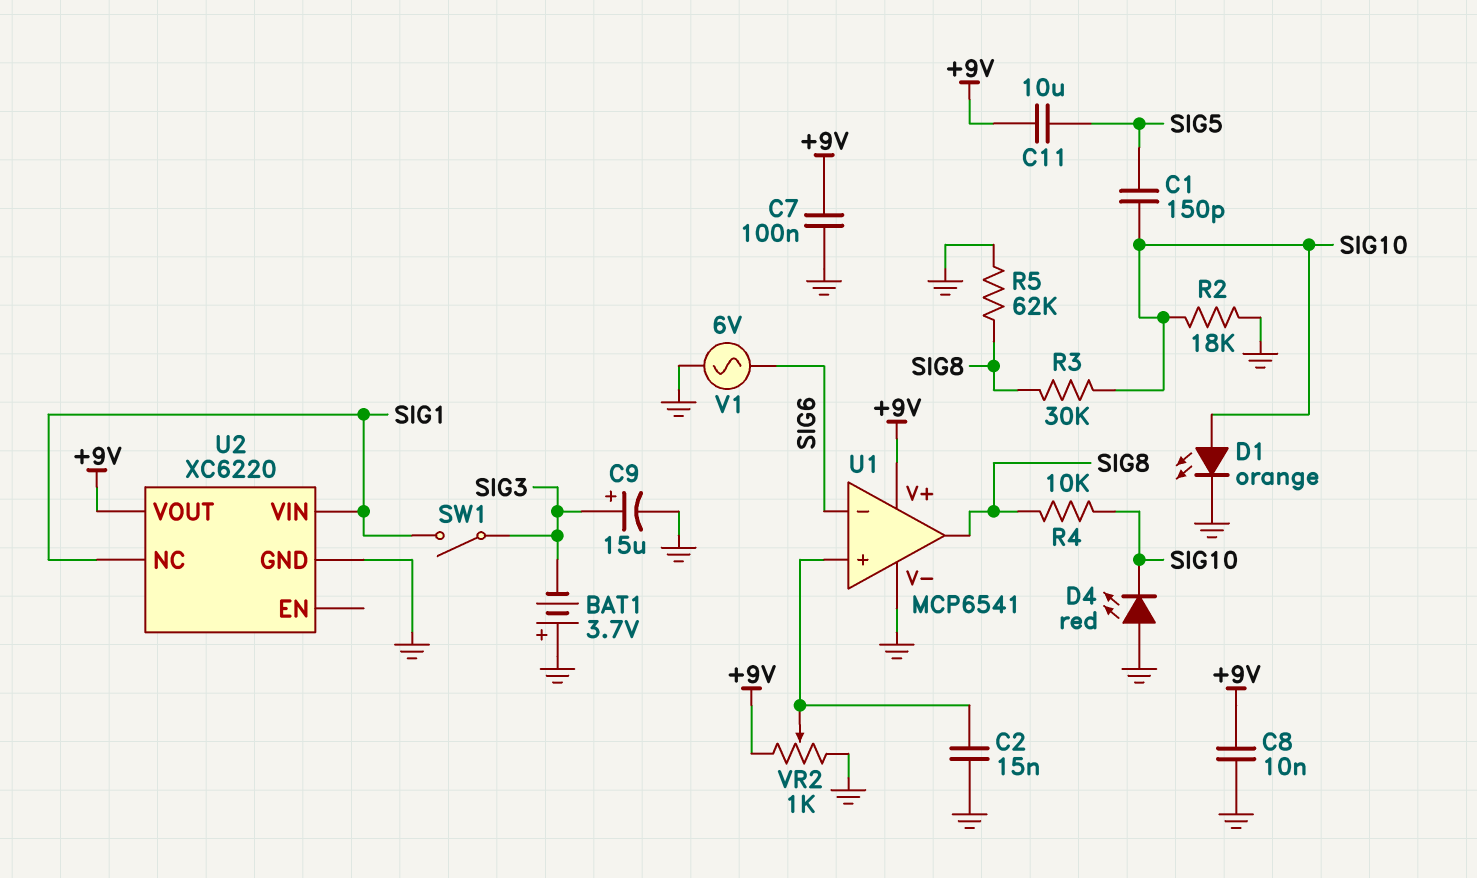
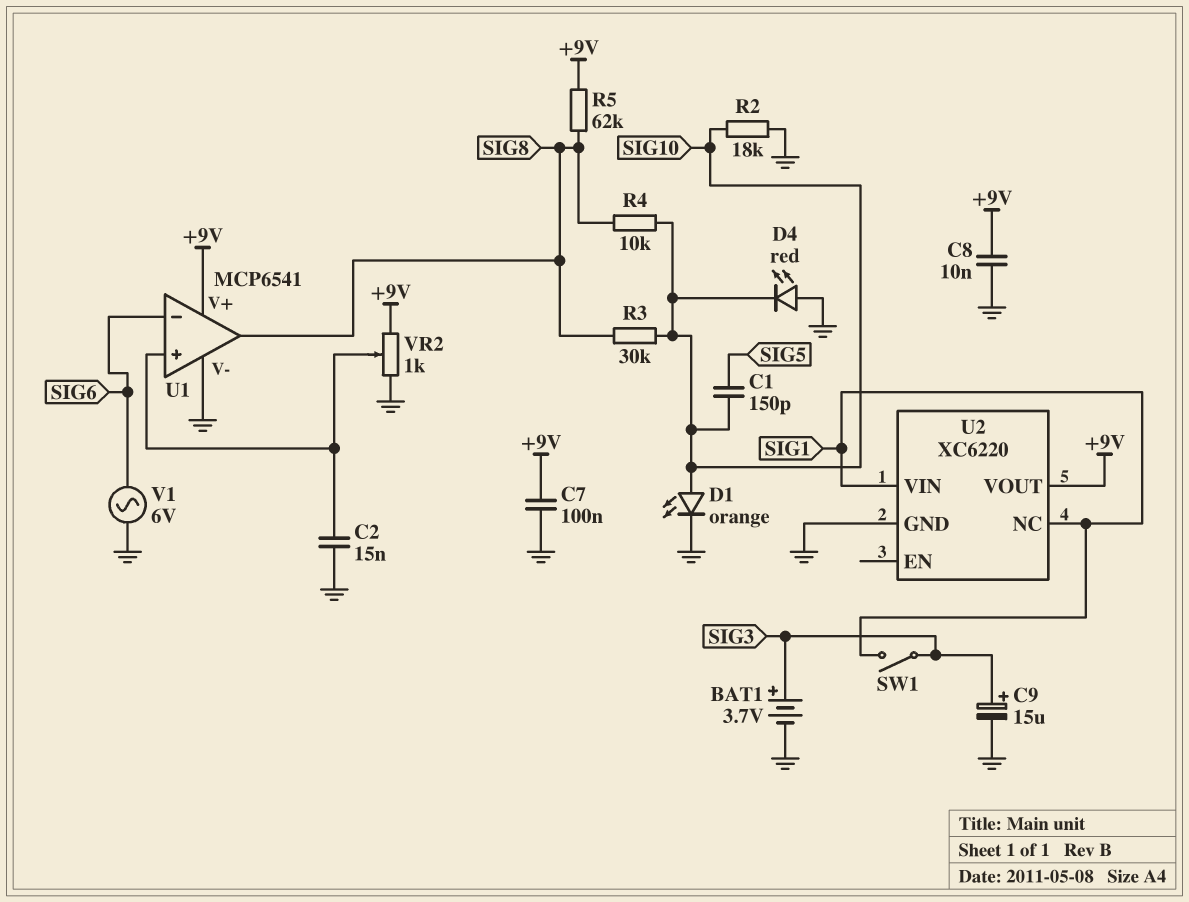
BAT1: 3.7V (plus GND, minus SIG3) -> 3.7V (plus SIG3, minus GND)
C11: 10uF (+9V, SIG5) -> none
R5: 62k (GND, SIG8) -> 62k (+9V, SIG8)

